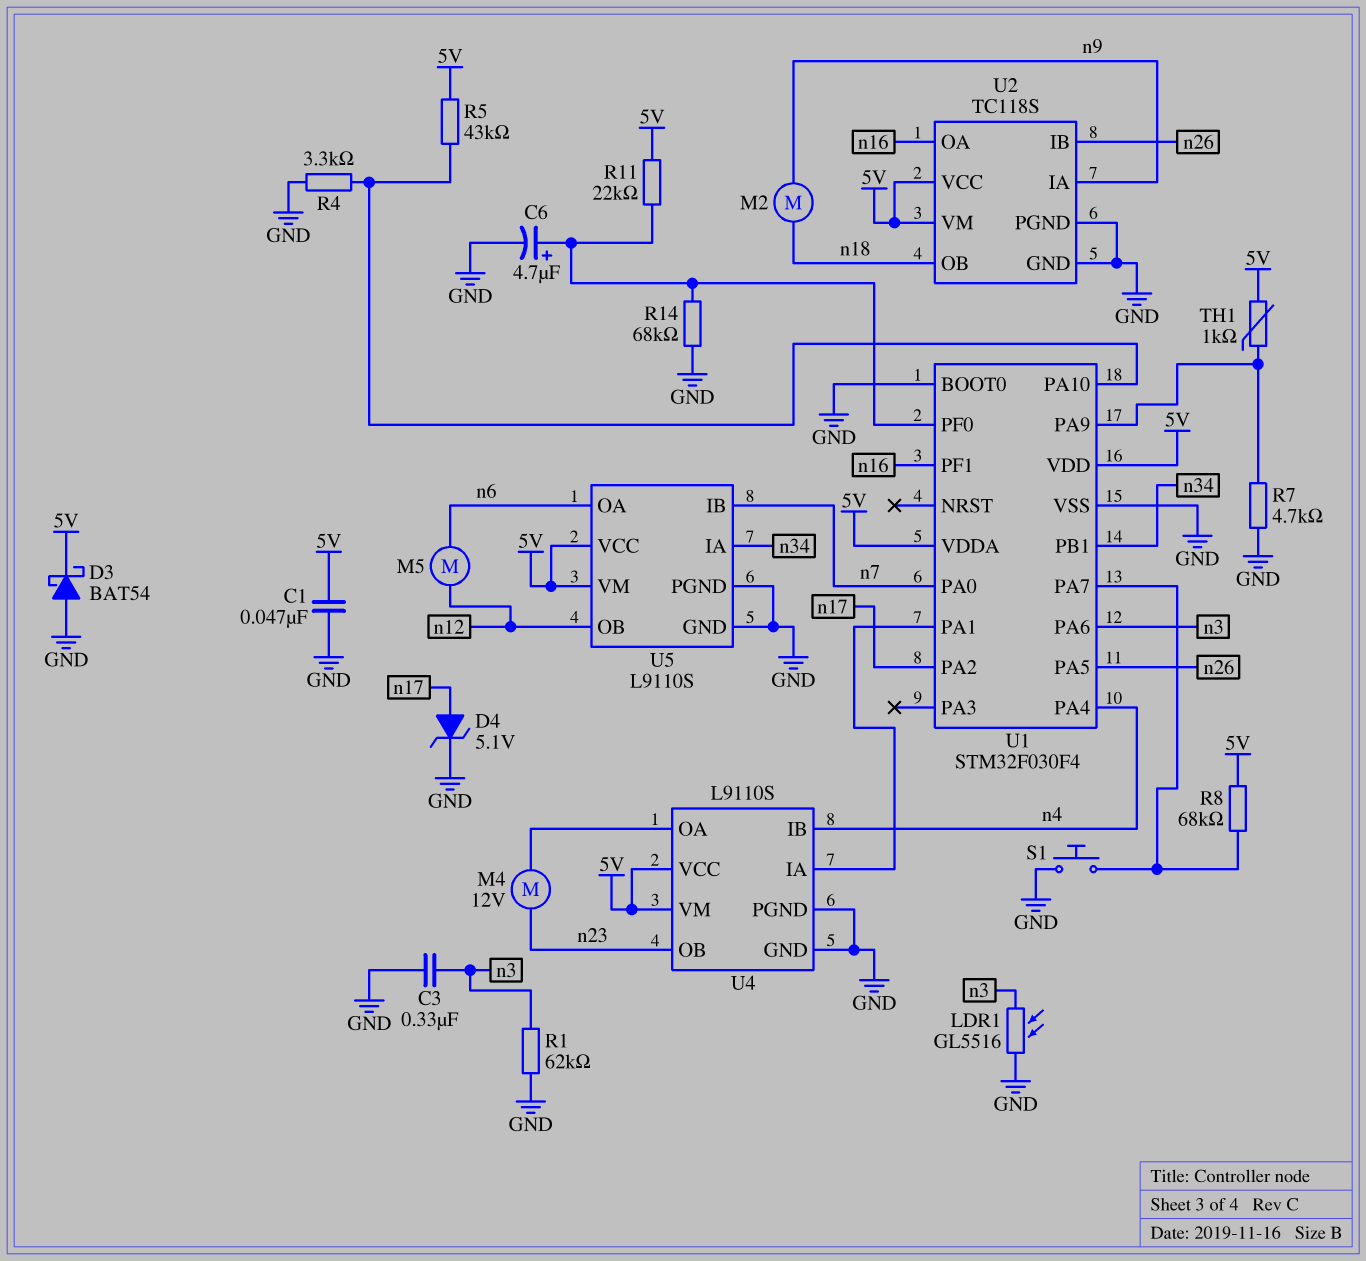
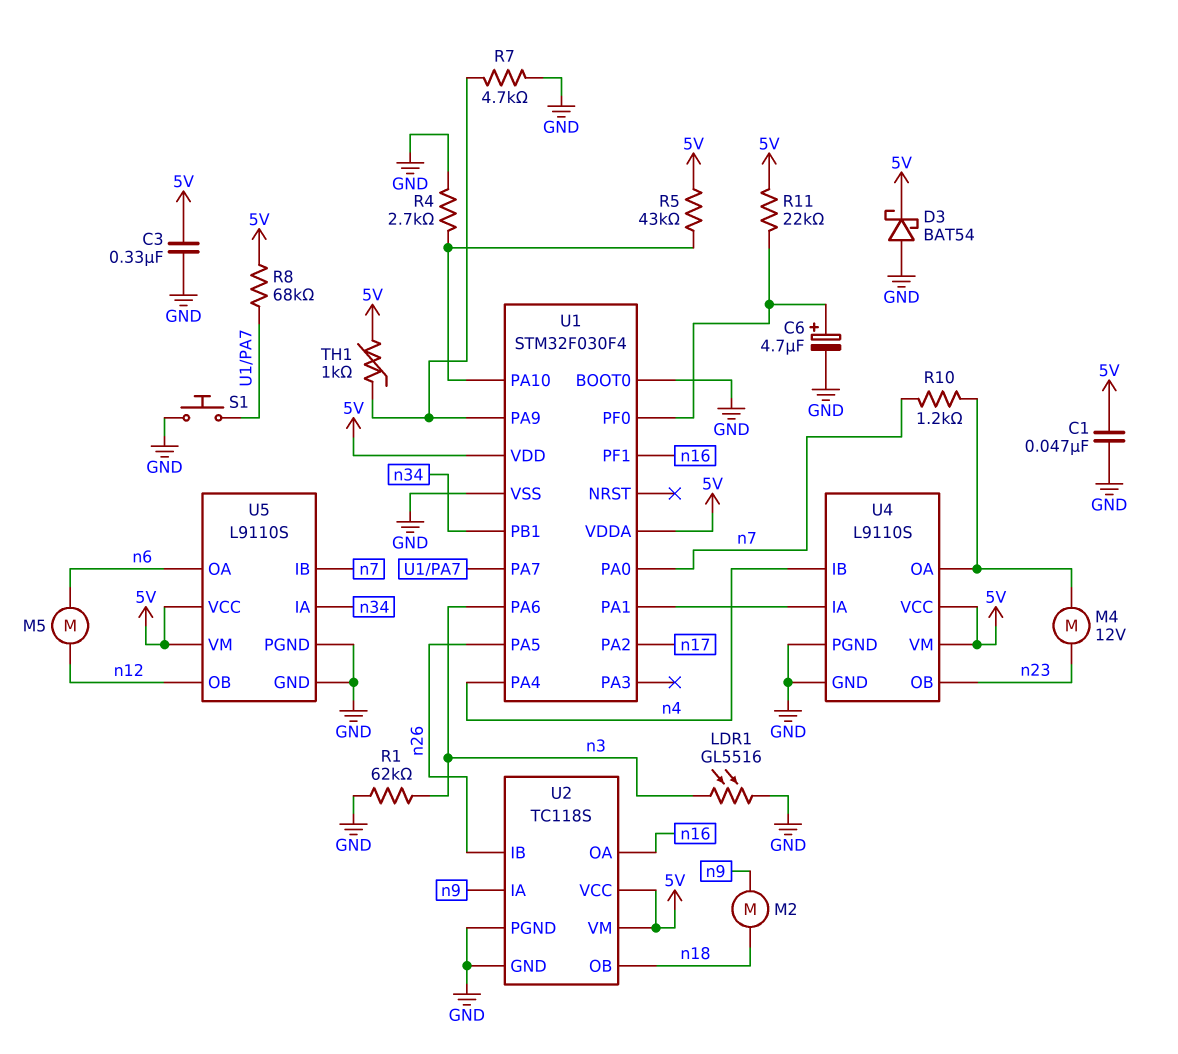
C3: 330nF (GND, n3) -> 330nF (5V, GND)
D4: zener 5.1V (A n17, K GND) -> none
R4: 3.3k (GND, U1/PA10) -> 2.7k (GND, U1/PA10)
R10: none -> 1.2k (U4/OA, n7)
R14: 68k (GND, U1/PF0) -> none

